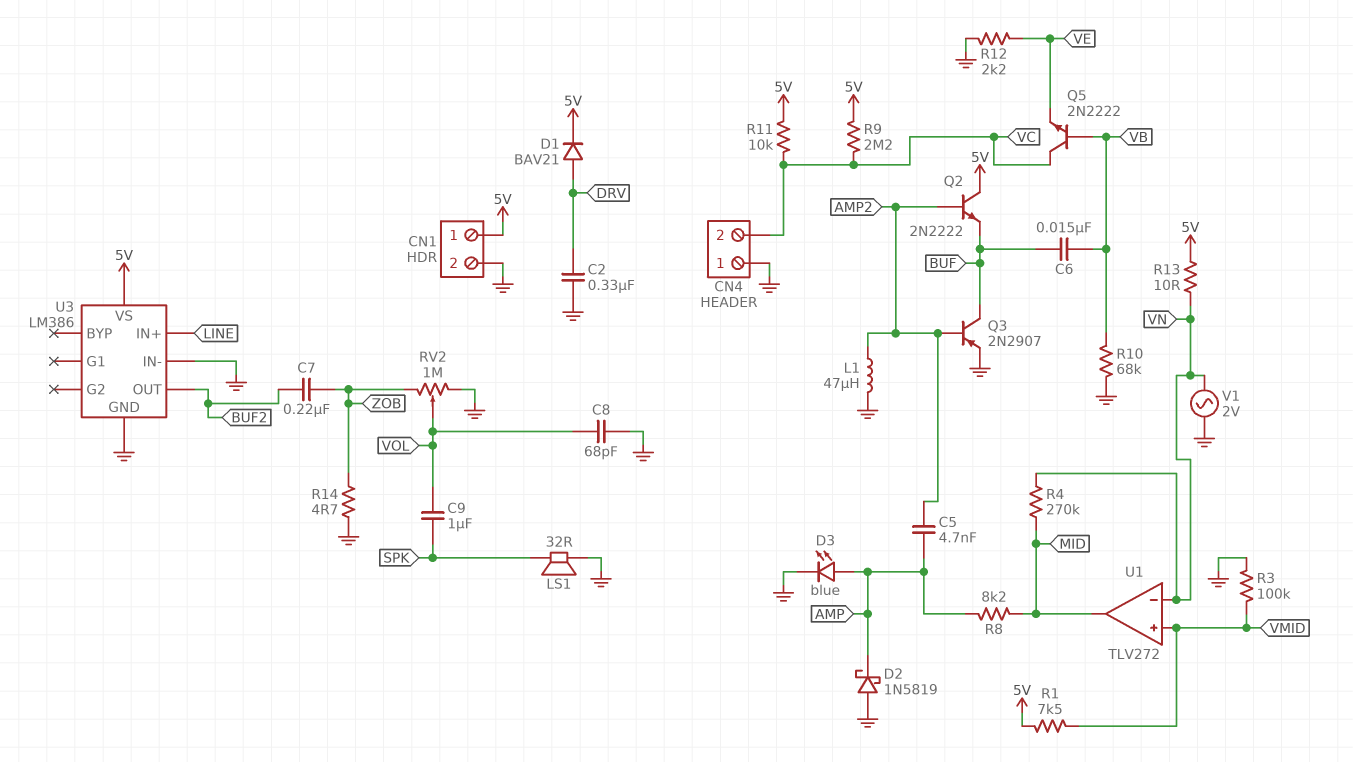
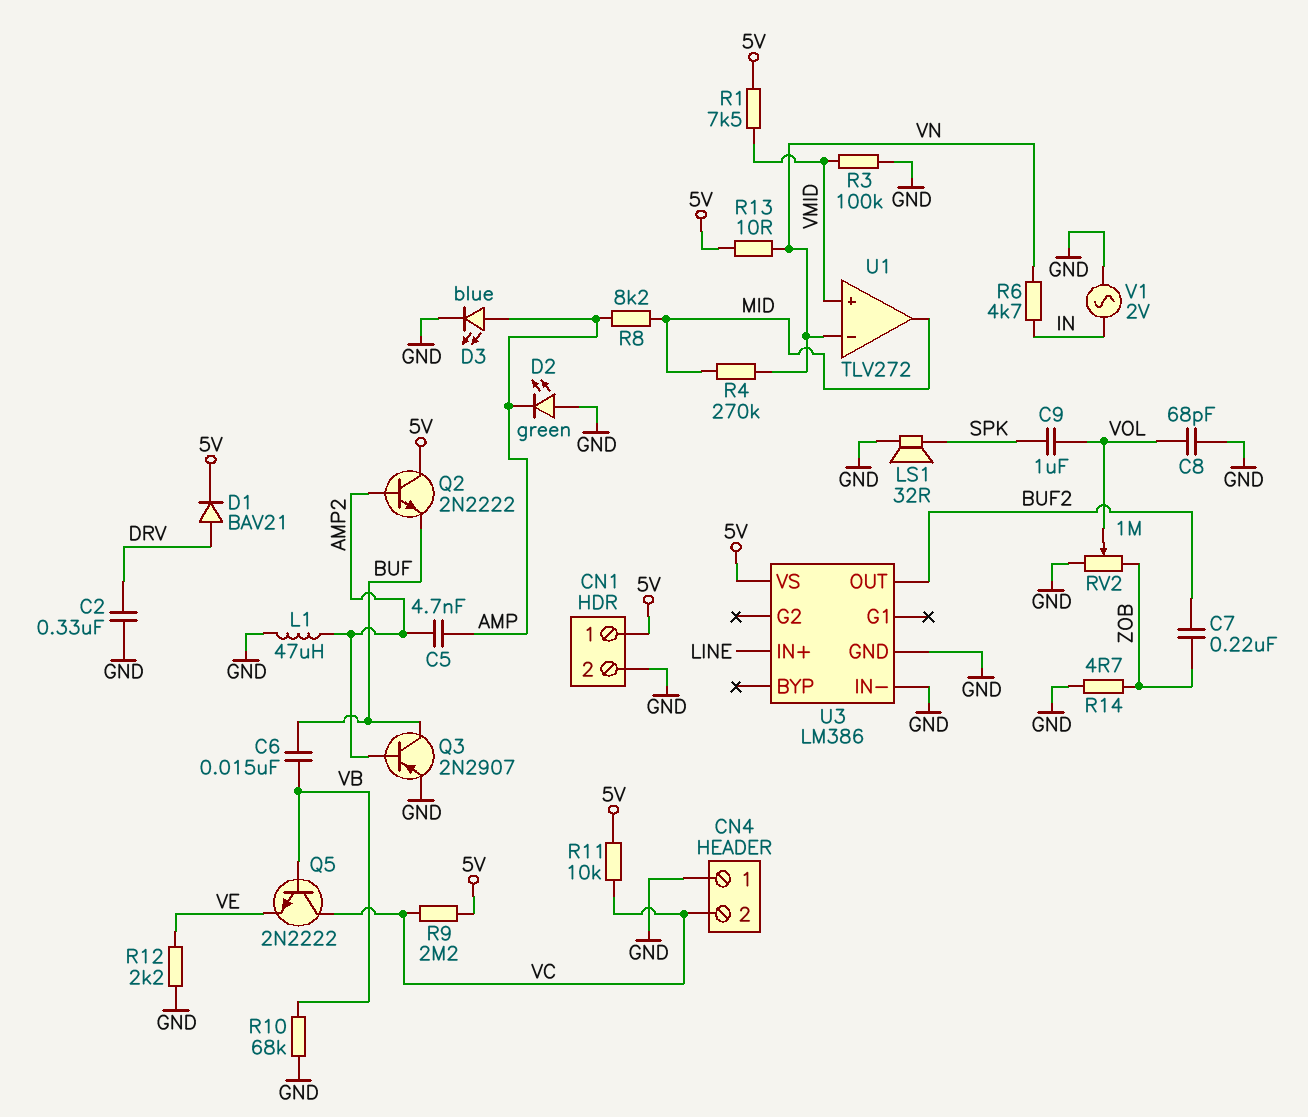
D2: schottky 1N5819 (A GND, K AMP) -> LED green (A GND, K AMP)
R6: none -> 4.7k (IN, VN)
V1: AC 2V (GND, VN) -> AC 2V (GND, IN)

